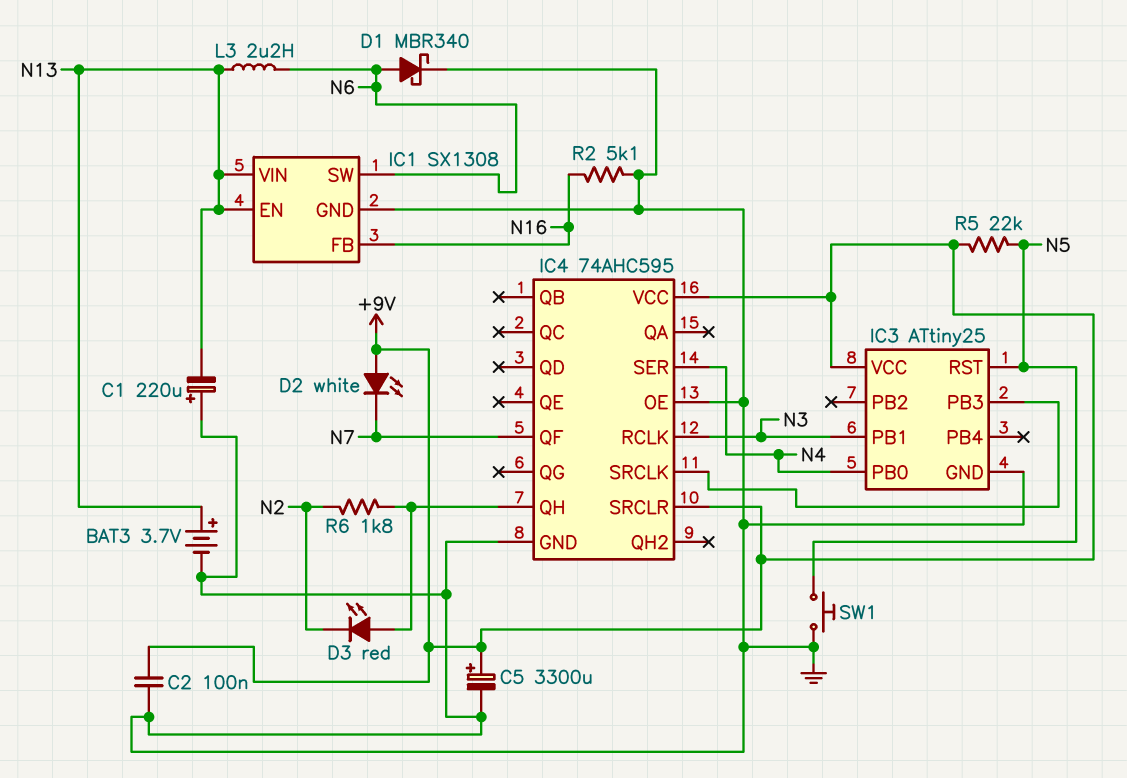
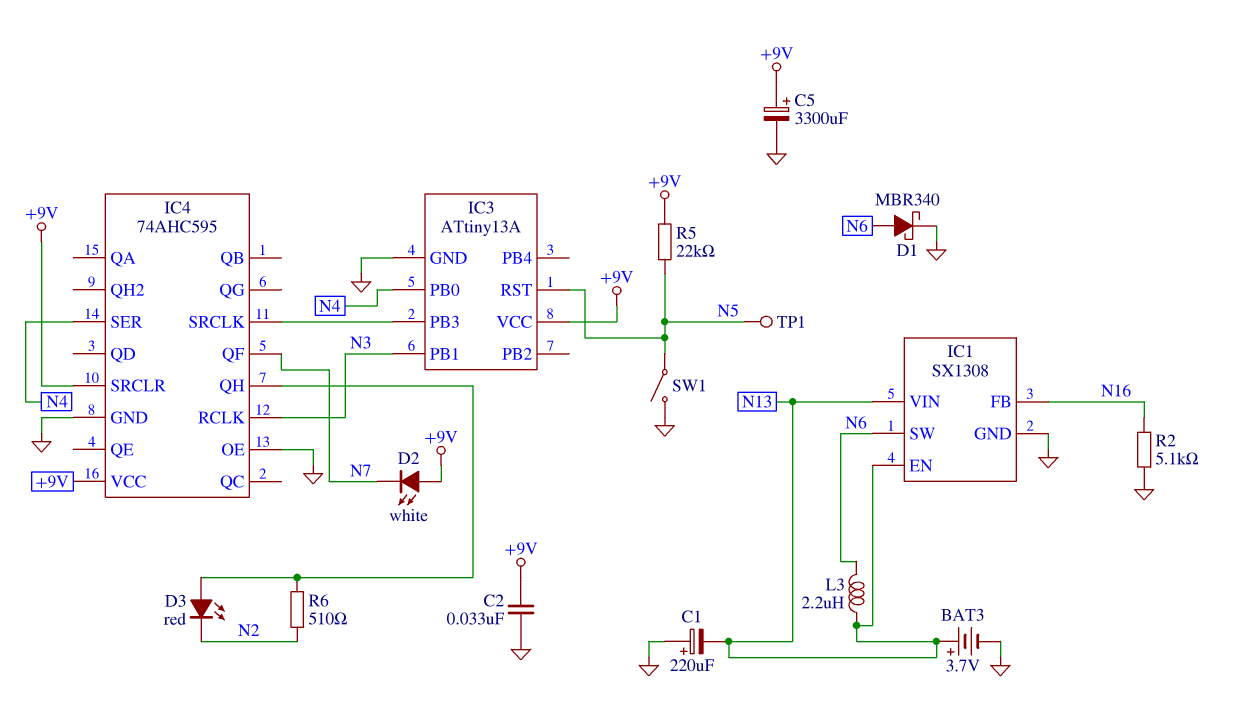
C2: 100nF (+9V, GND) -> 33nF (+9V, GND)
IC3: ATtiny25 -> ATtiny13A
R6: 1.8k (IC4/QH, N2) -> 510 (IC4/QH, N2)
SW1: button (GND, N5) -> switch (GND, N5)
TP1: none -> test point (N5)

